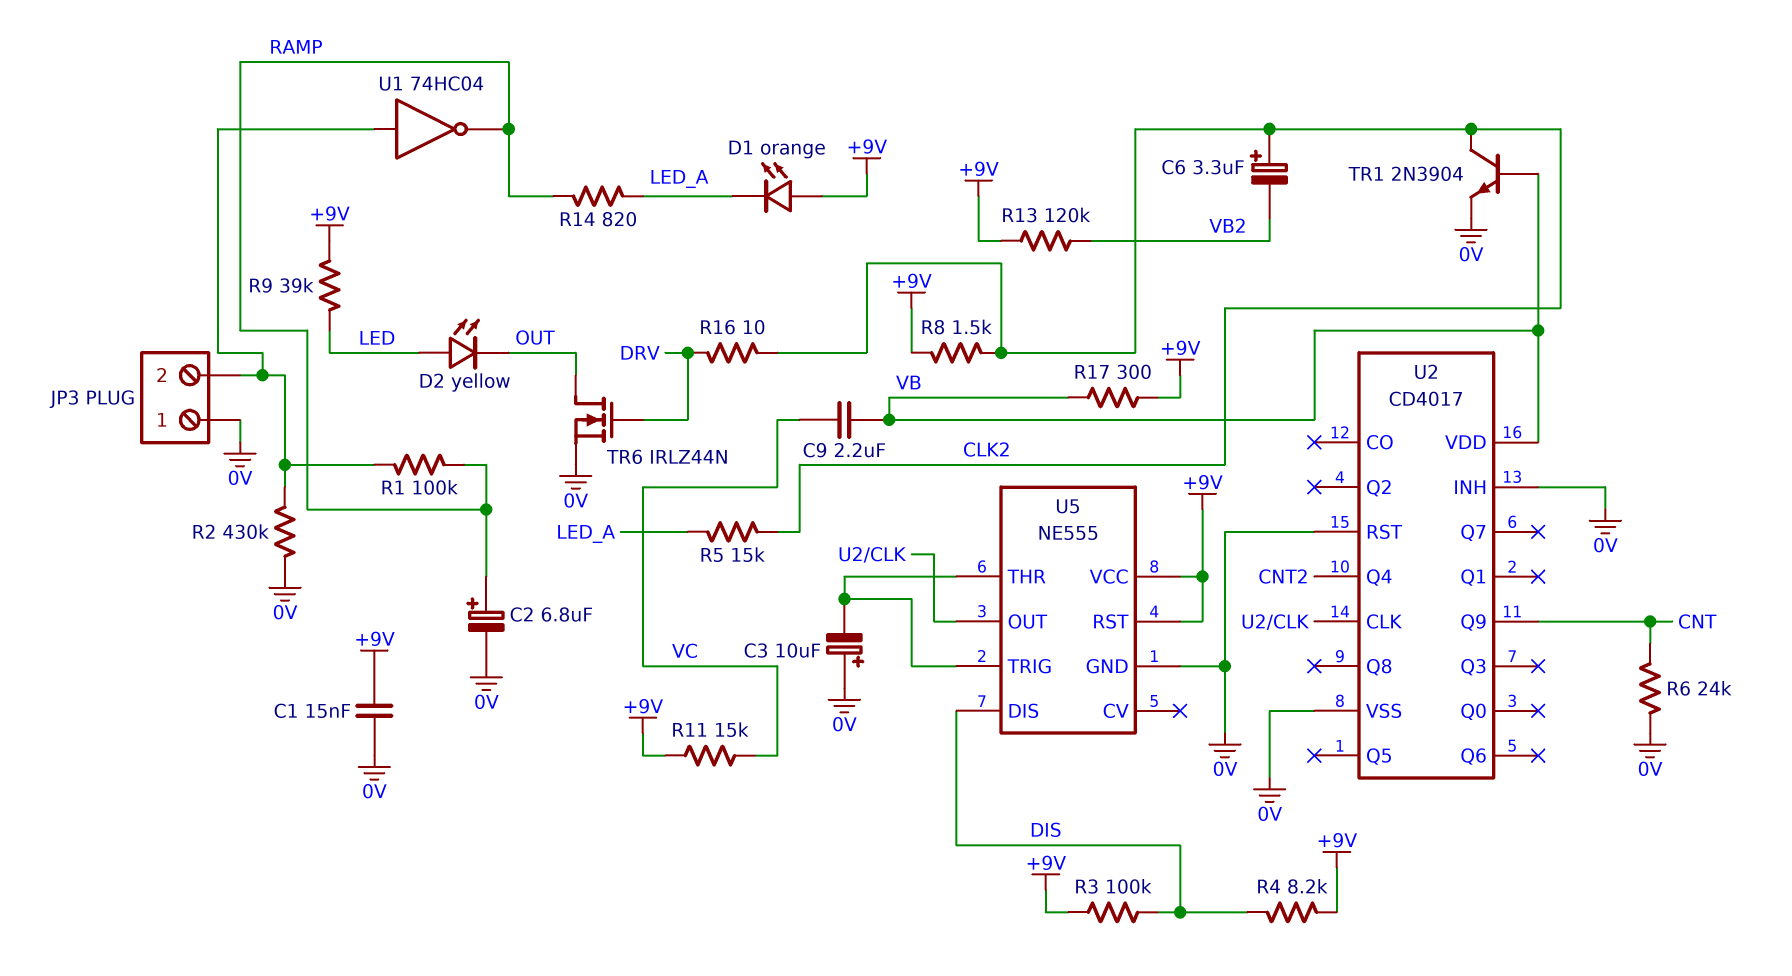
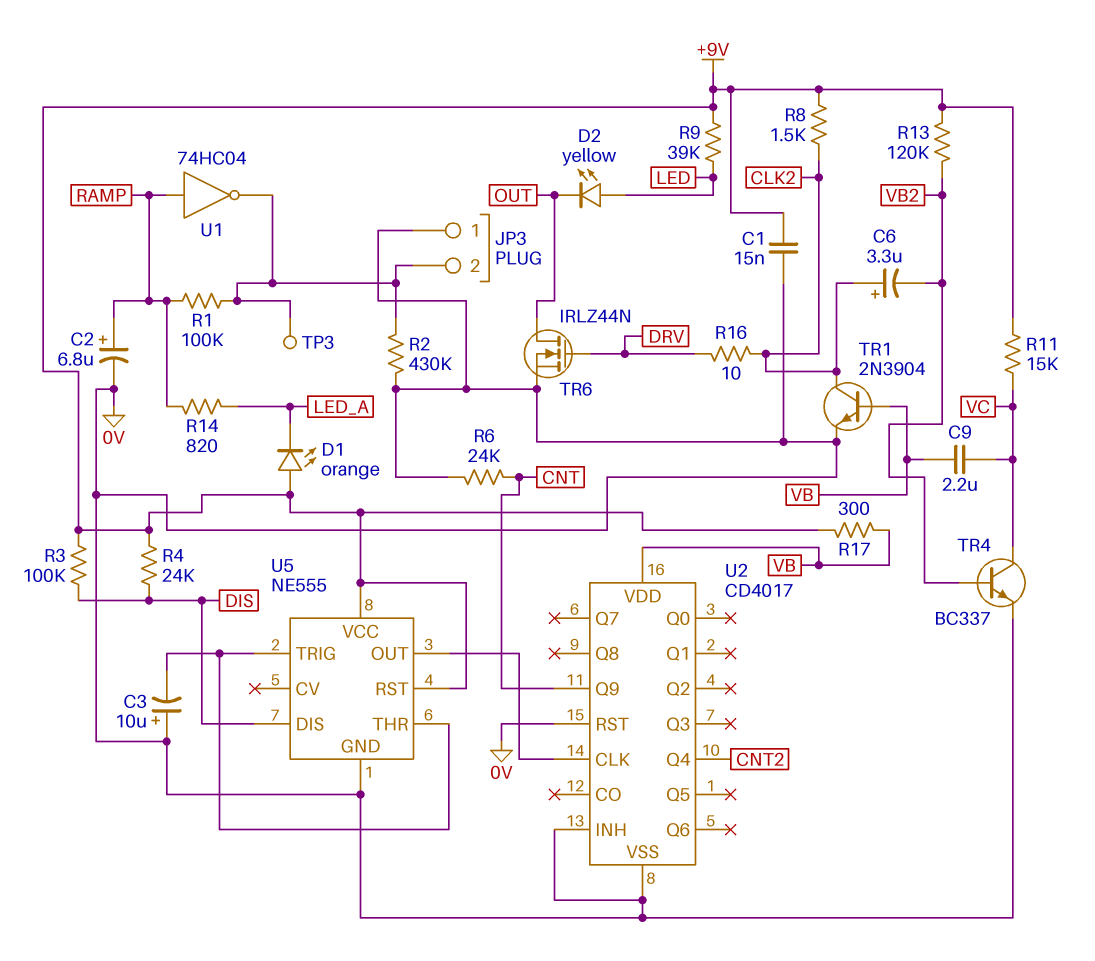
R4: 8.2k (+9V, DIS) -> 24k (+9V, DIS)
R5: 15k (CLK2, LED_A) -> none
TP3: none -> test point (JP3/2)
TR4: none -> NPN BC337 (B VB2, C VC, E 0V)
U1: NOT 74HC04 (in JP3/2, out RAMP) -> NOT 74HC04 (in RAMP, out JP3/2)

